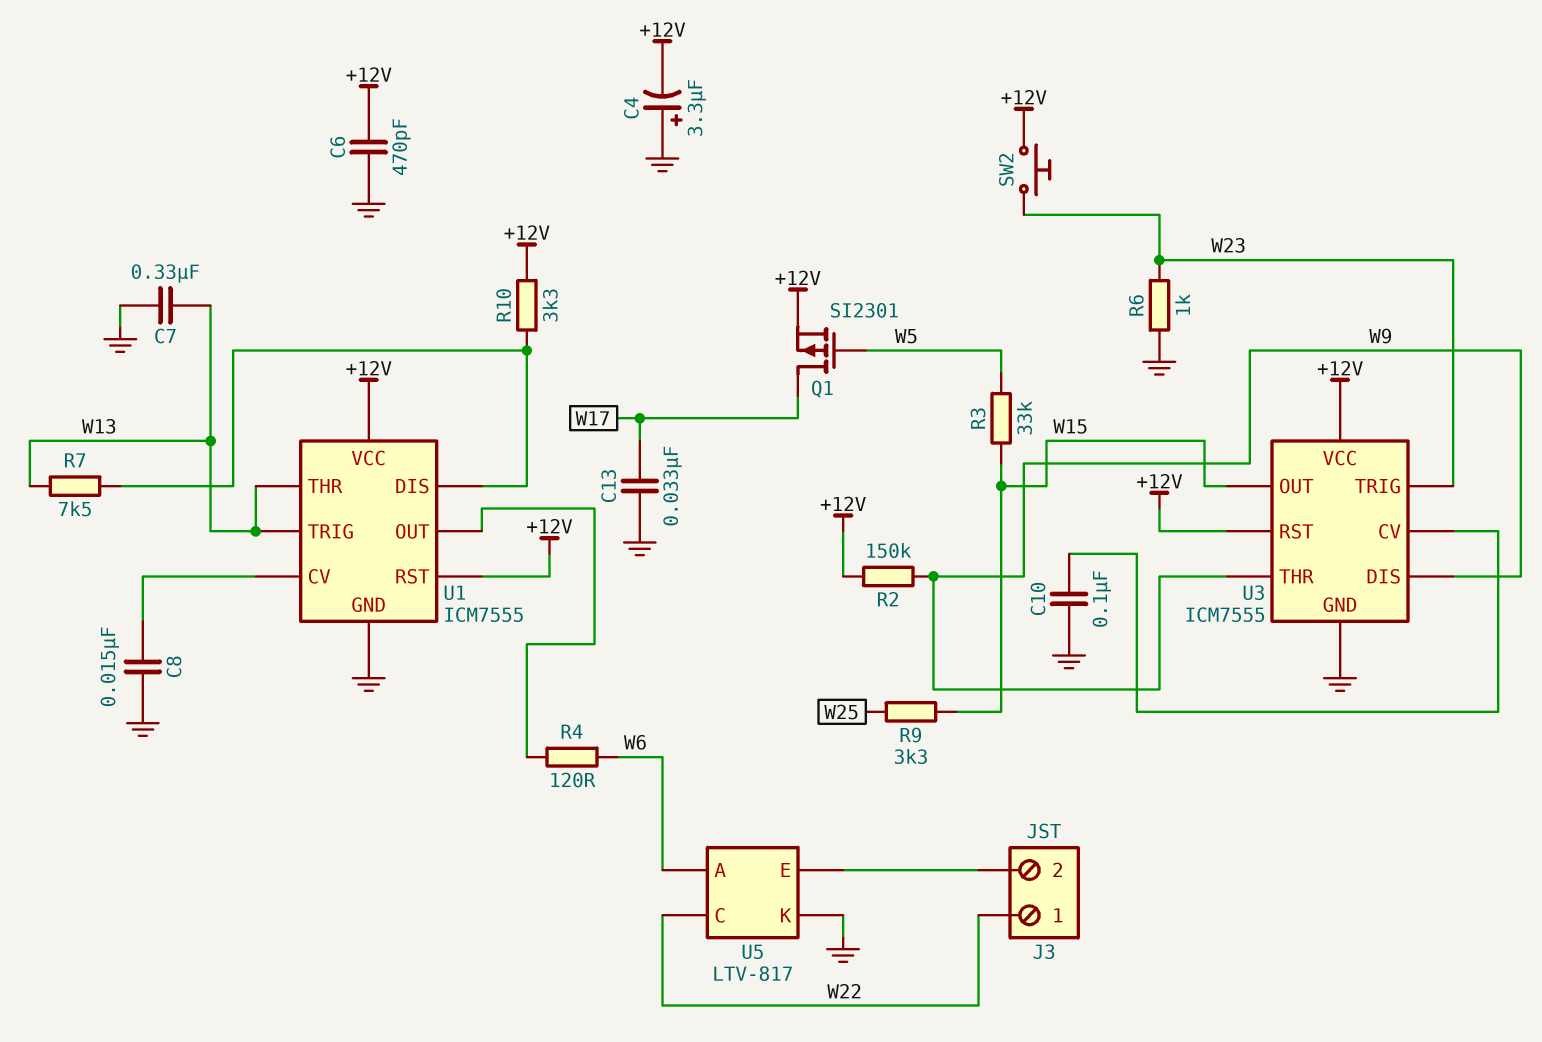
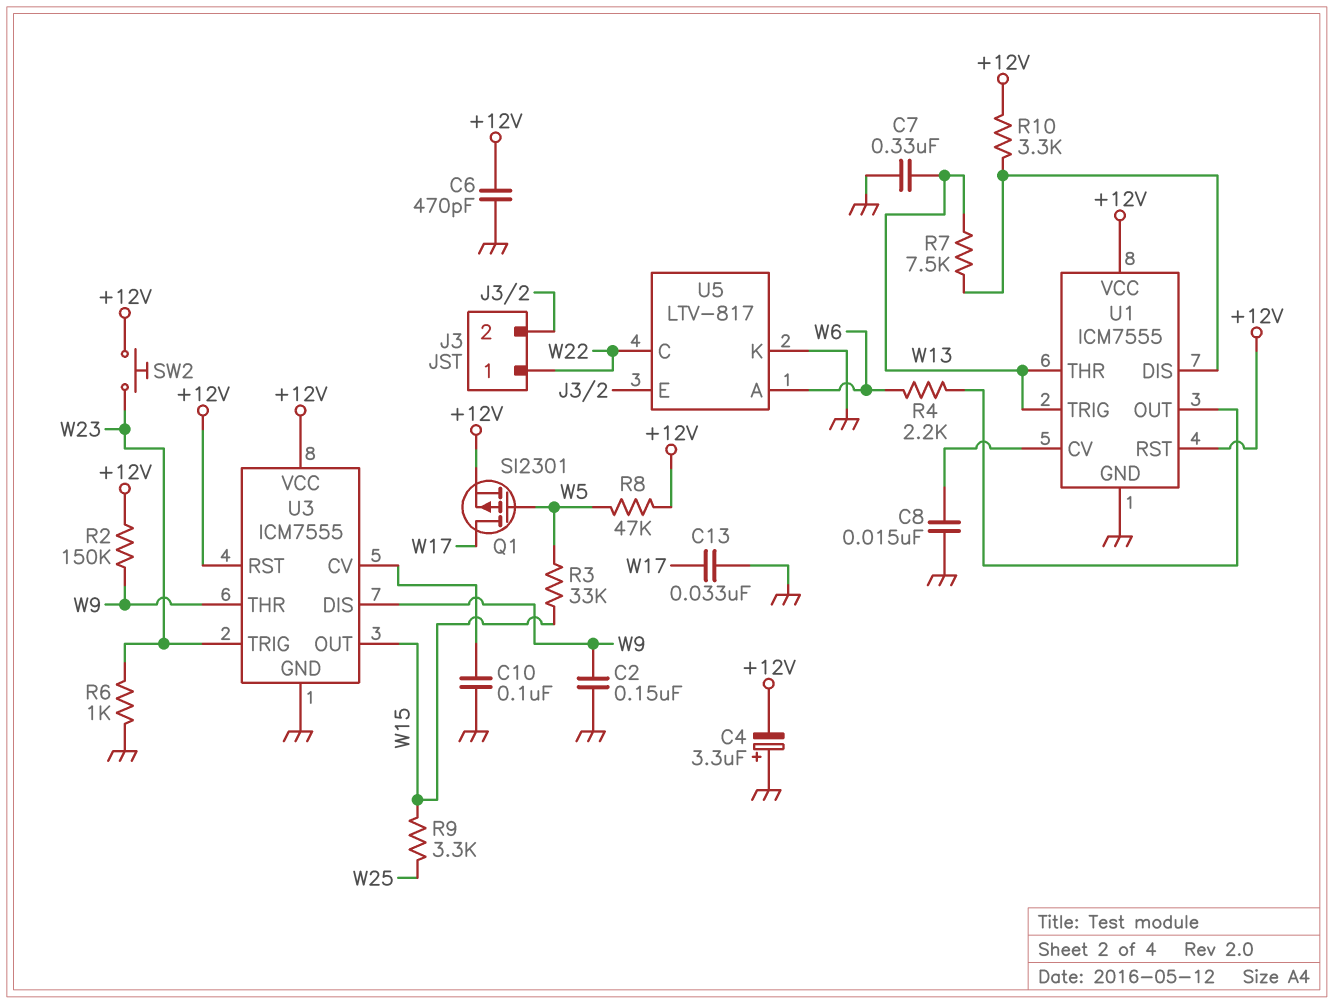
C2: none -> 150nF (GND, W9)
R4: 120 (U1/OUT, W6) -> 2.2k (U1/OUT, W6)
R8: none -> 47k (+12V, W5)

